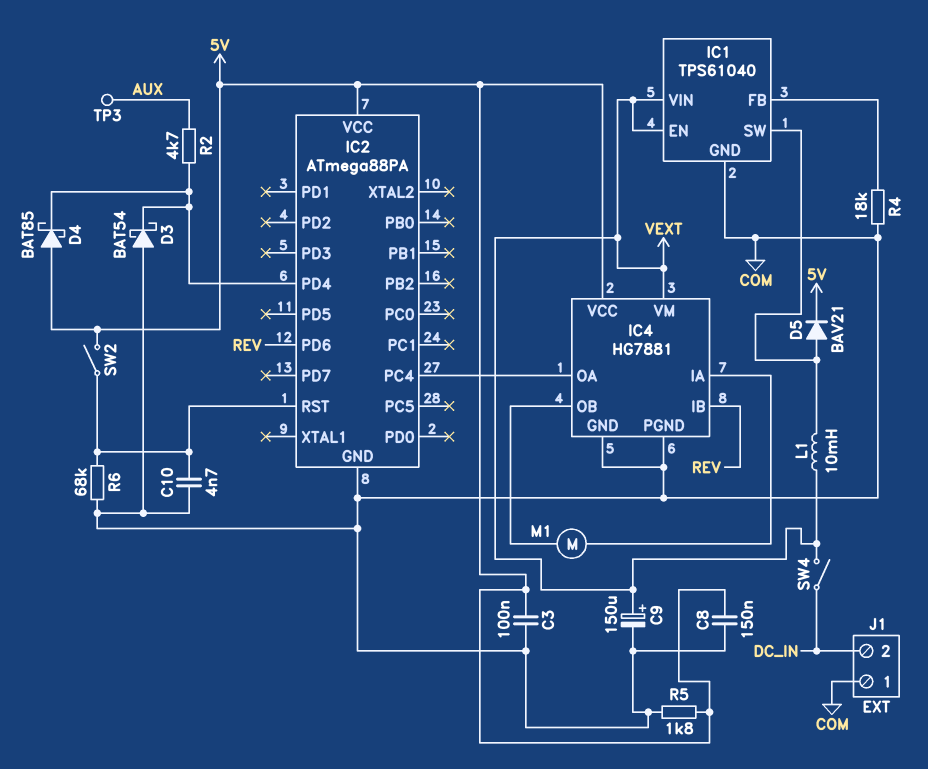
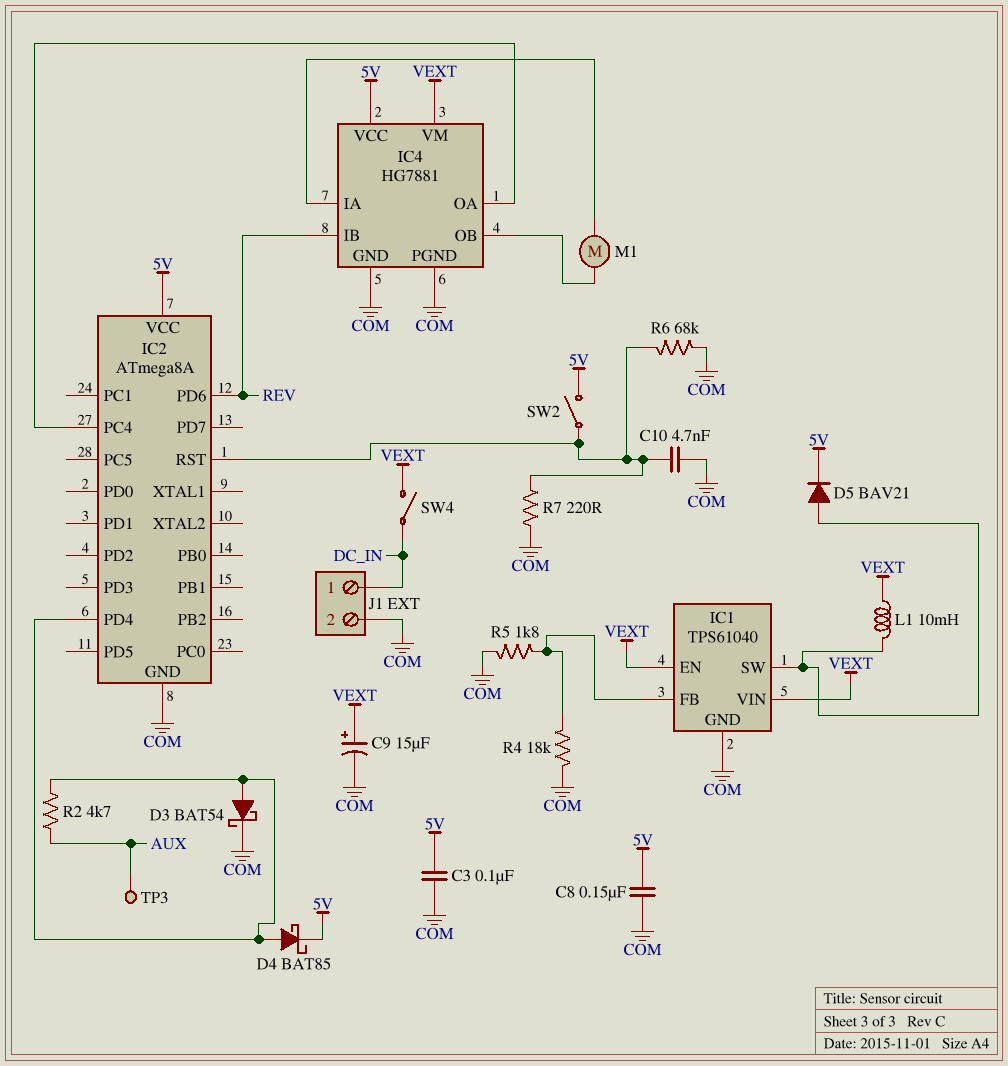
C9: 150uF (plus VEXT, minus COM) -> 15uF (plus VEXT, minus COM)
D3: schottky BAT54 (A COM, K IC2/PD4) -> schottky BAT54 (A IC2/PD4, K COM)
D4: schottky BAT85 (A 5V, K IC2/PD4) -> schottky BAT85 (A IC2/PD4, K 5V)
IC2: ATmega88PA -> ATmega8A
J1 pin 1: COM -> DC_IN
J1 pin 2: DC_IN -> COM
R5: 1.8k (5V, COM) -> 1.8k (COM, IC1/FB)
R7: none -> 220 (COM, IC2/RST)

